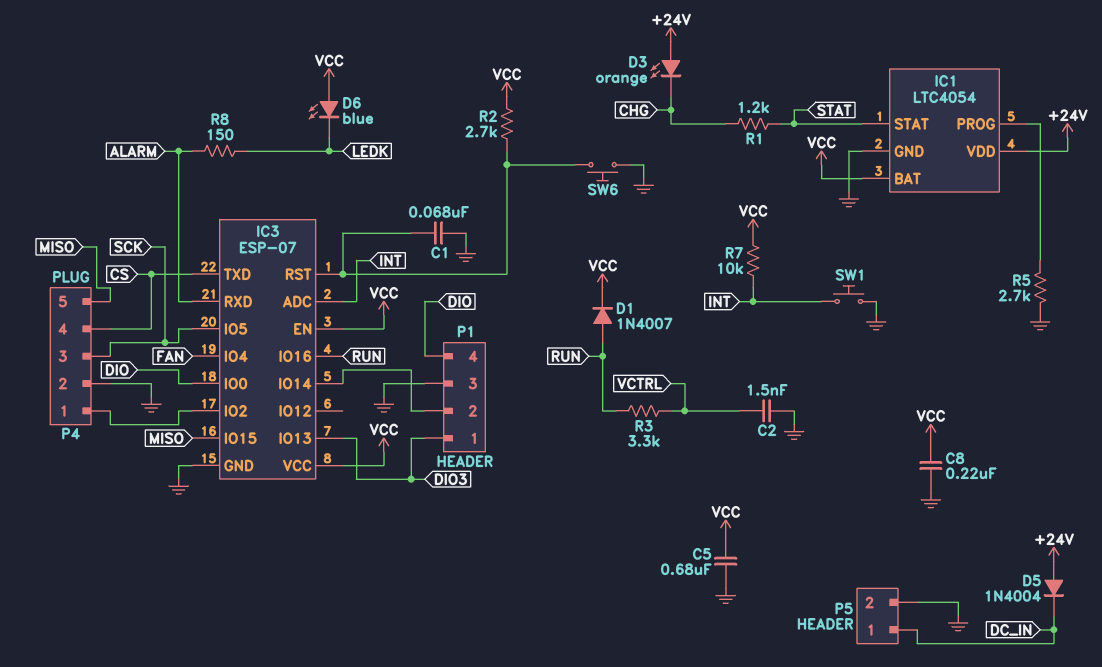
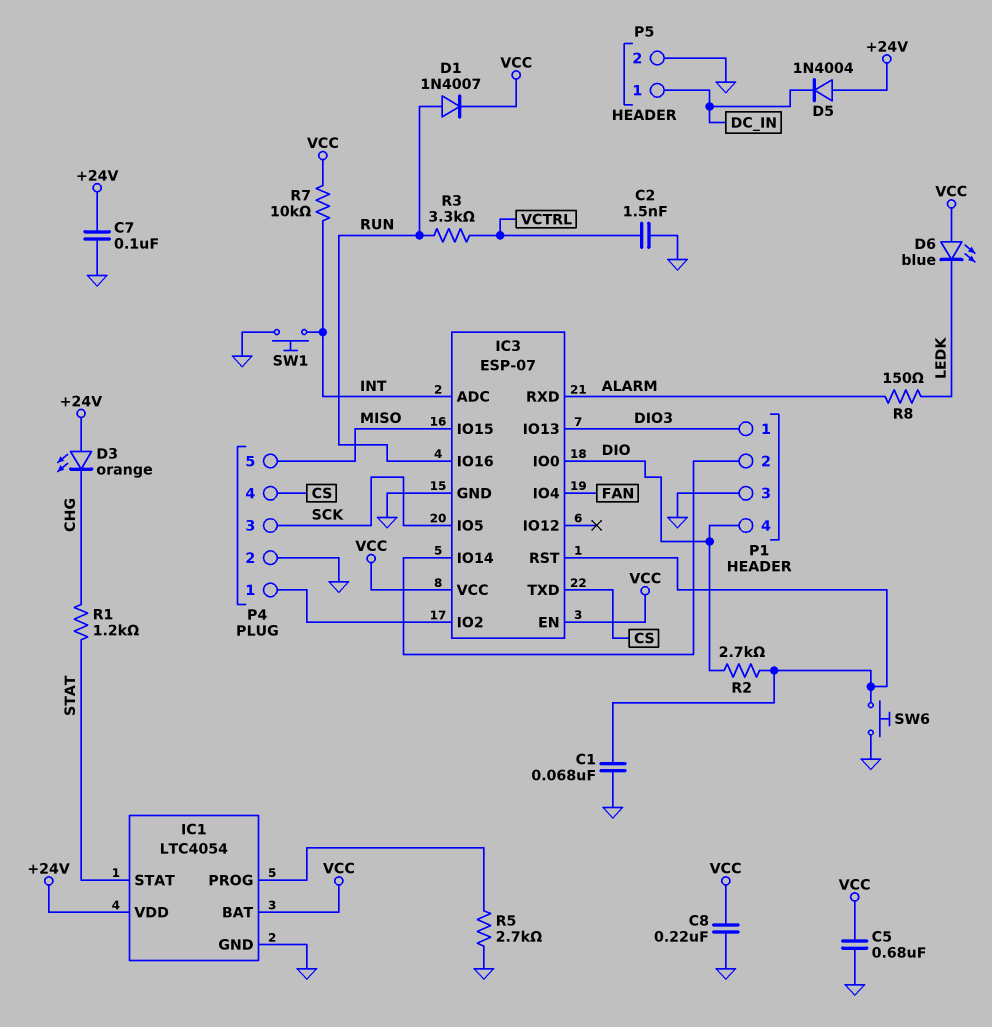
C7: none -> 100nF (+24V, GND)
R2: 2.7k (IC3/RST, VCC) -> 2.7k (DIO, IC3/RST)

